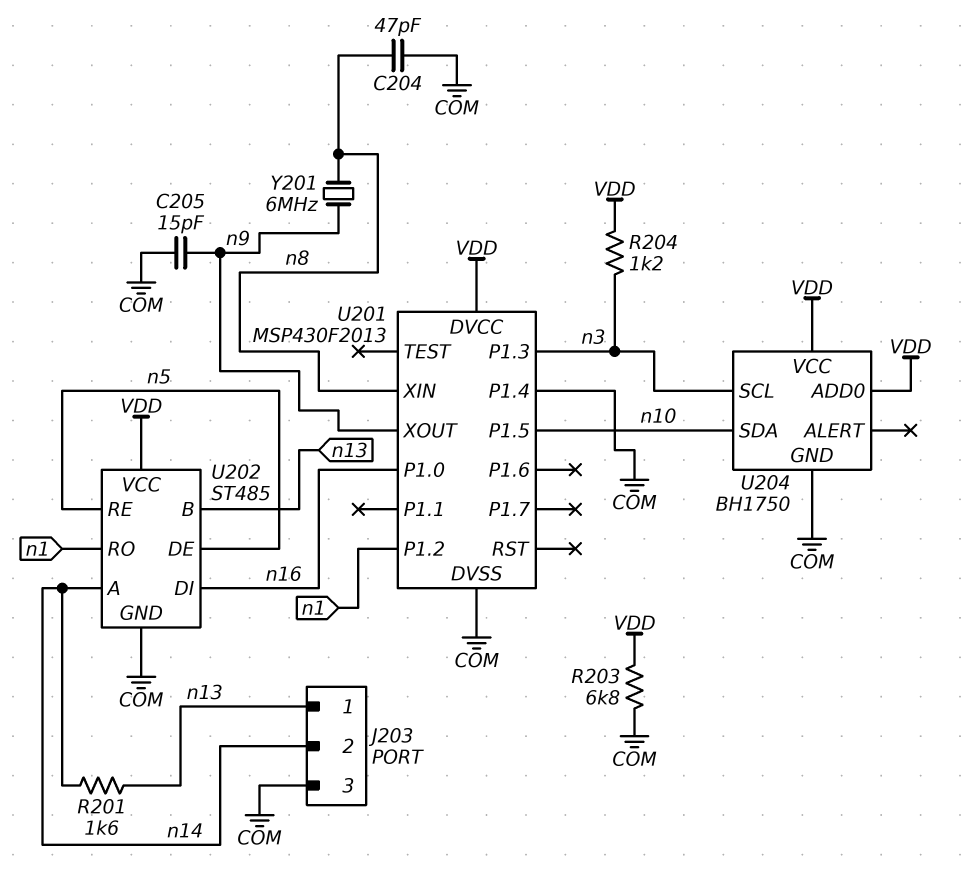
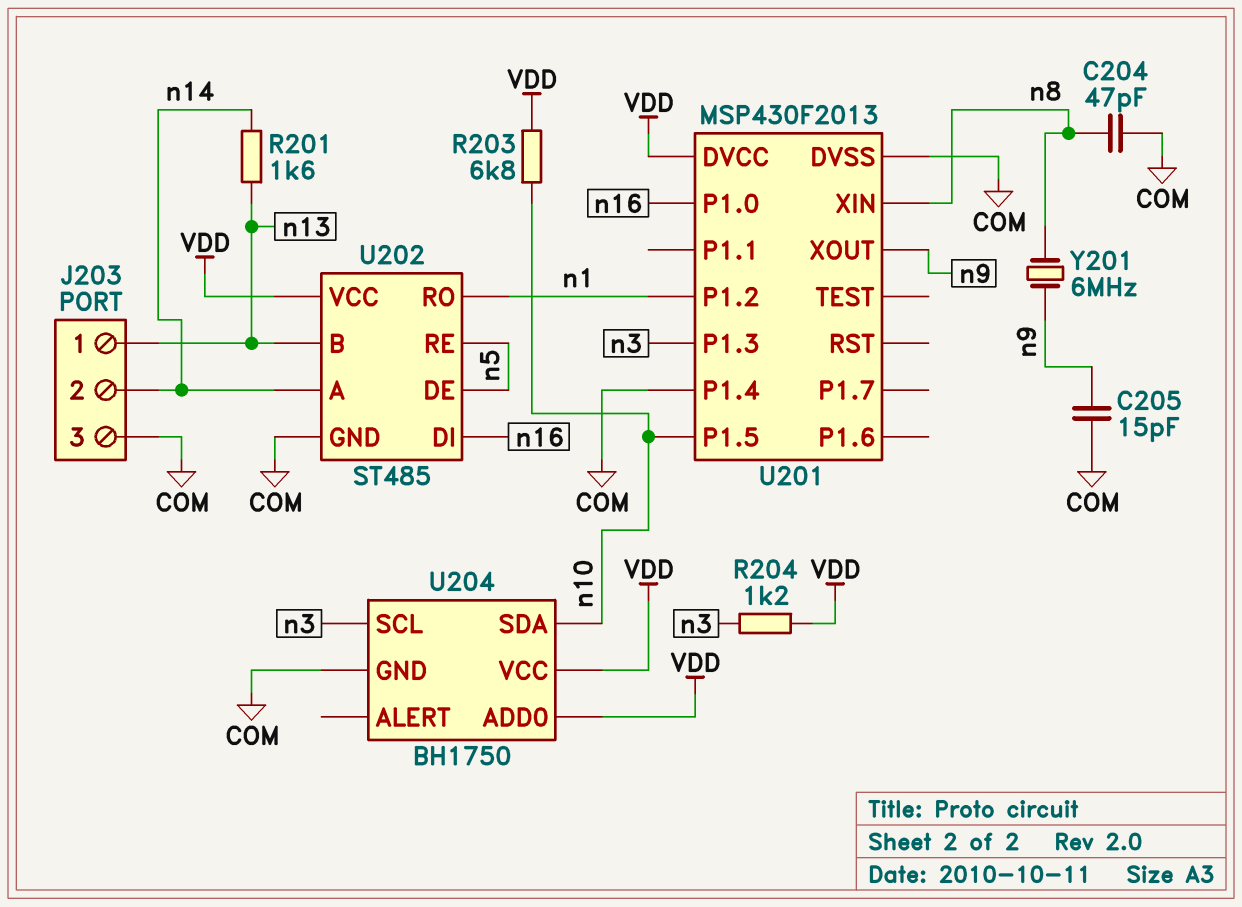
R203: 6.8k (COM, VDD) -> 6.8k (VDD, n10)

